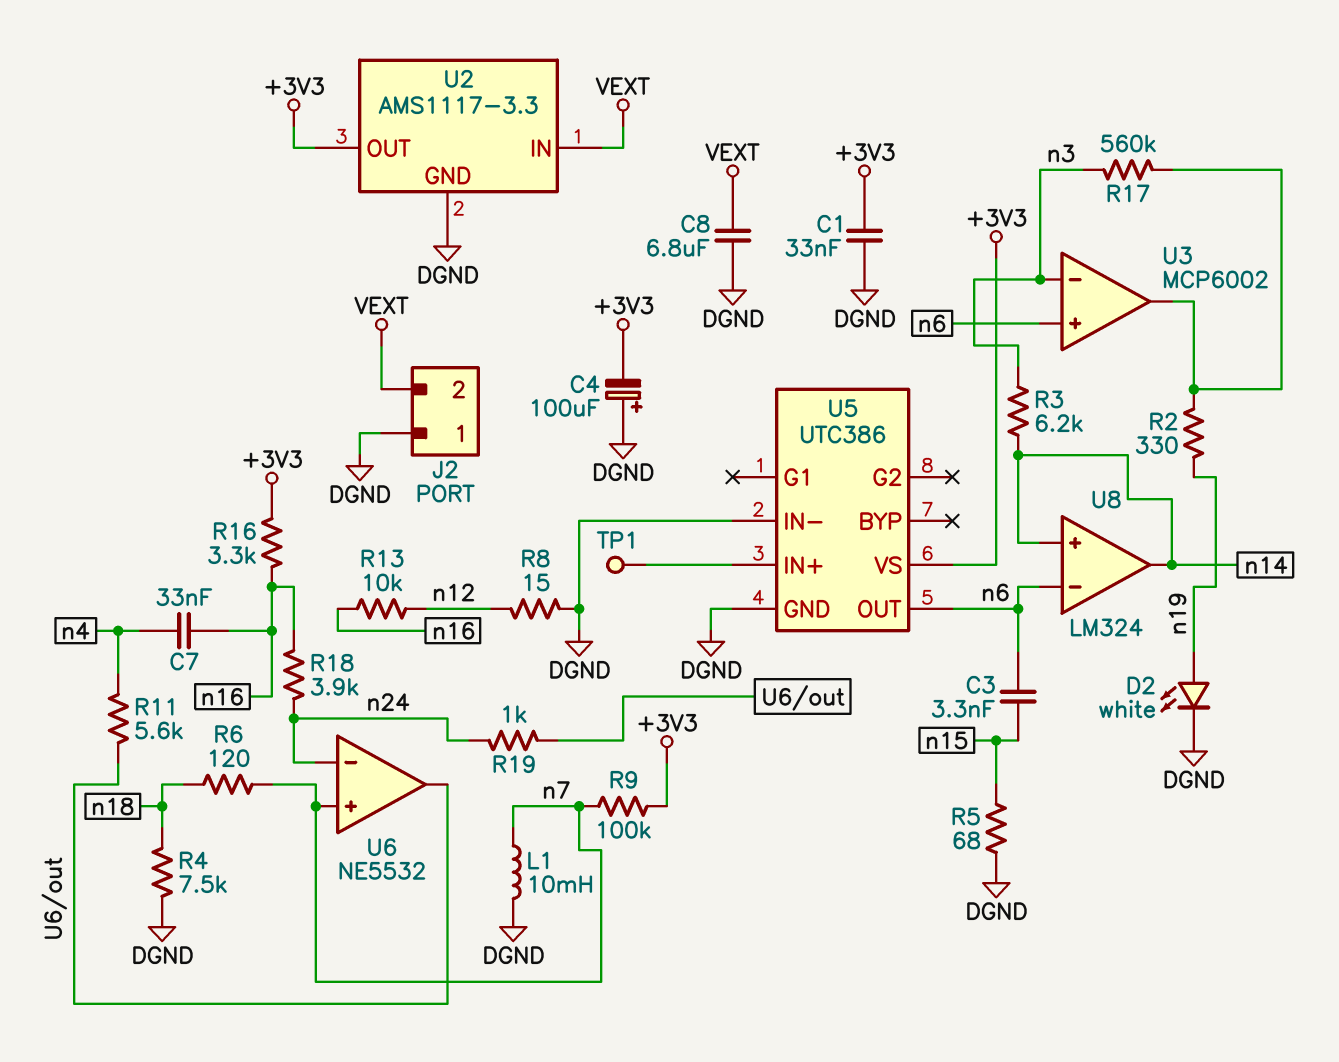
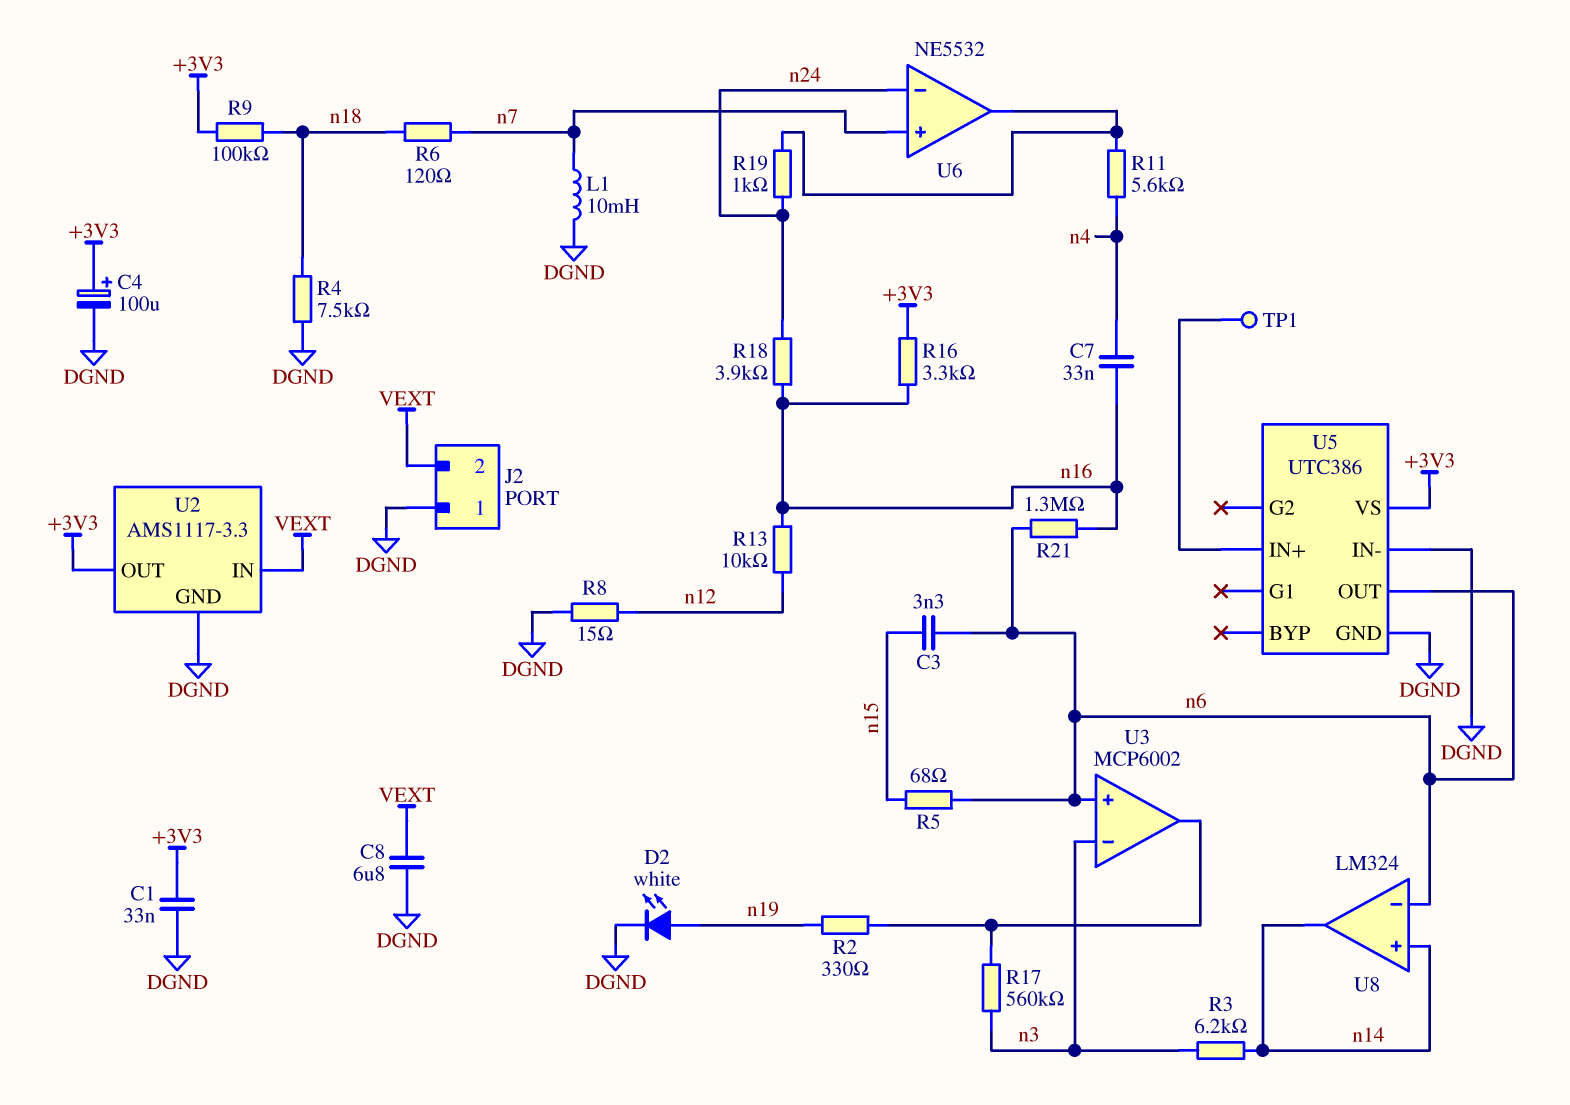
C4: 100uF (plus DGND, minus +3V3) -> 100uF (plus +3V3, minus DGND)
R5: 68 (DGND, n15) -> 68 (n6, n15)
R9: 100k (+3V3, n7) -> 100k (+3V3, n18)
R21: none -> 1.3M (n6, n16)

